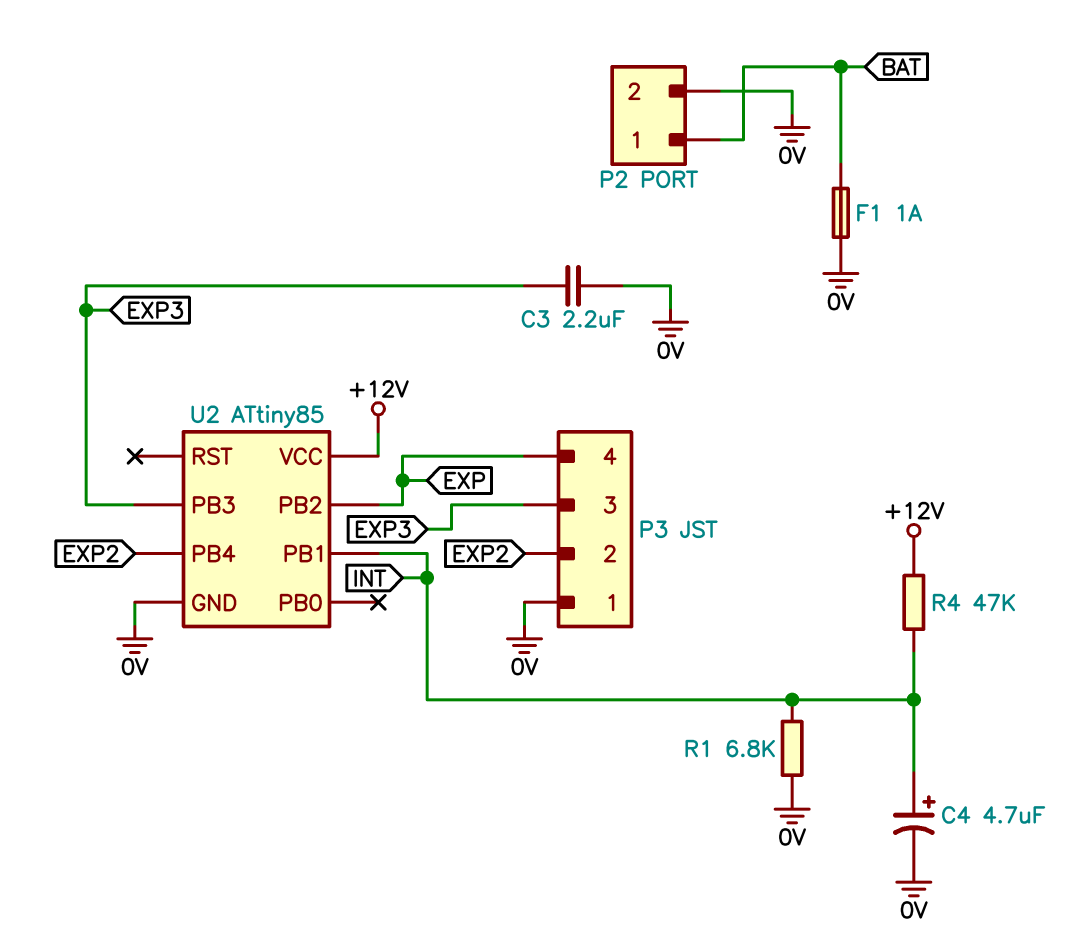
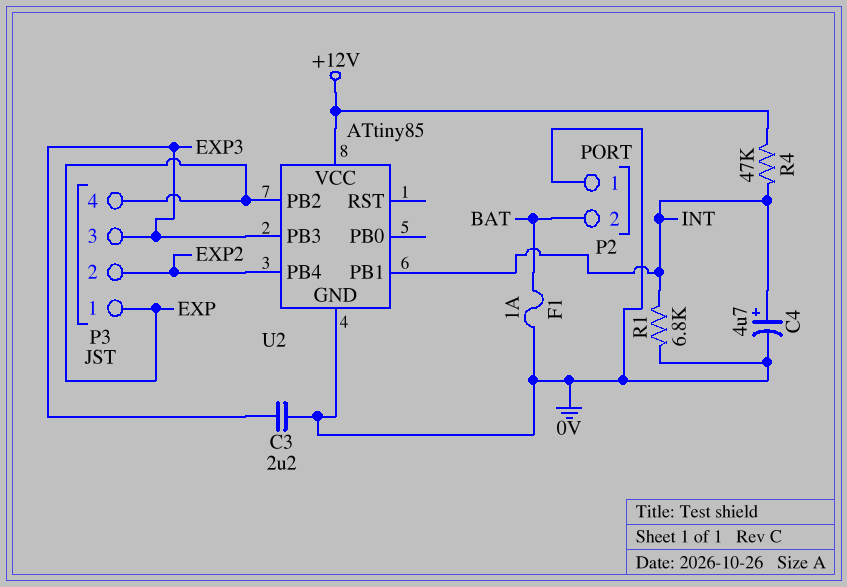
P2 pin 1: BAT -> 0V
P2 pin 2: 0V -> BAT
P3 pin 1: 0V -> EXP

